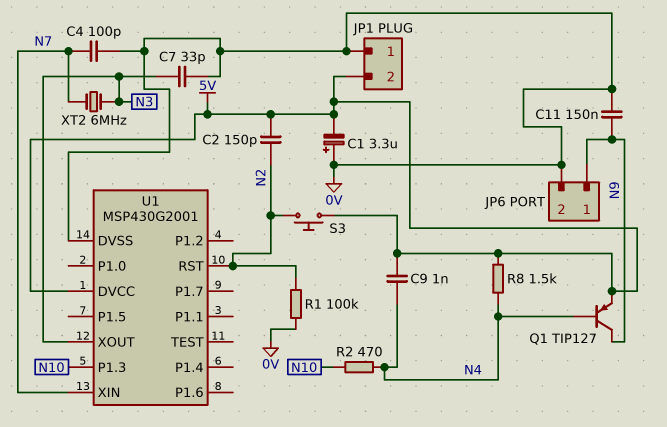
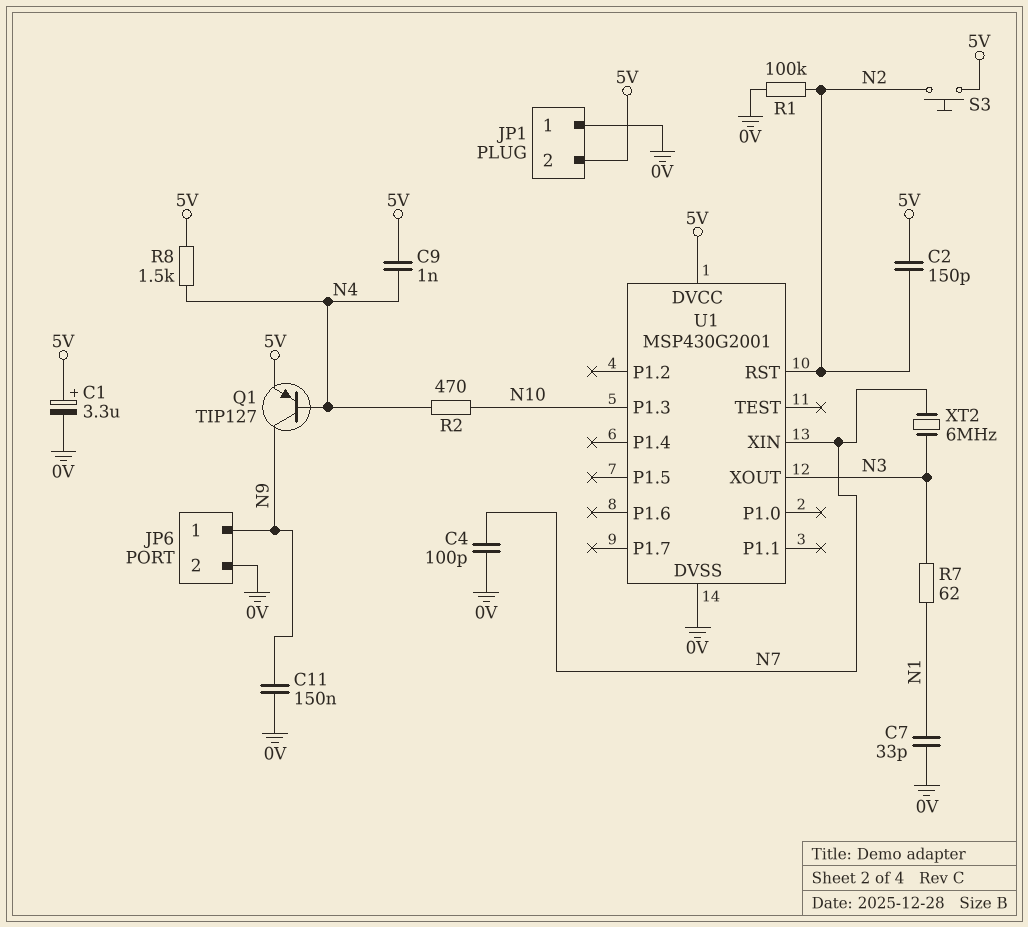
C1: 3.3uF (plus 0V, minus 5V) -> 3.3uF (plus 5V, minus 0V)
C7: 33pF (0V, N3) -> 33pF (0V, N1)
R7: none -> 62 (N1, N3)

